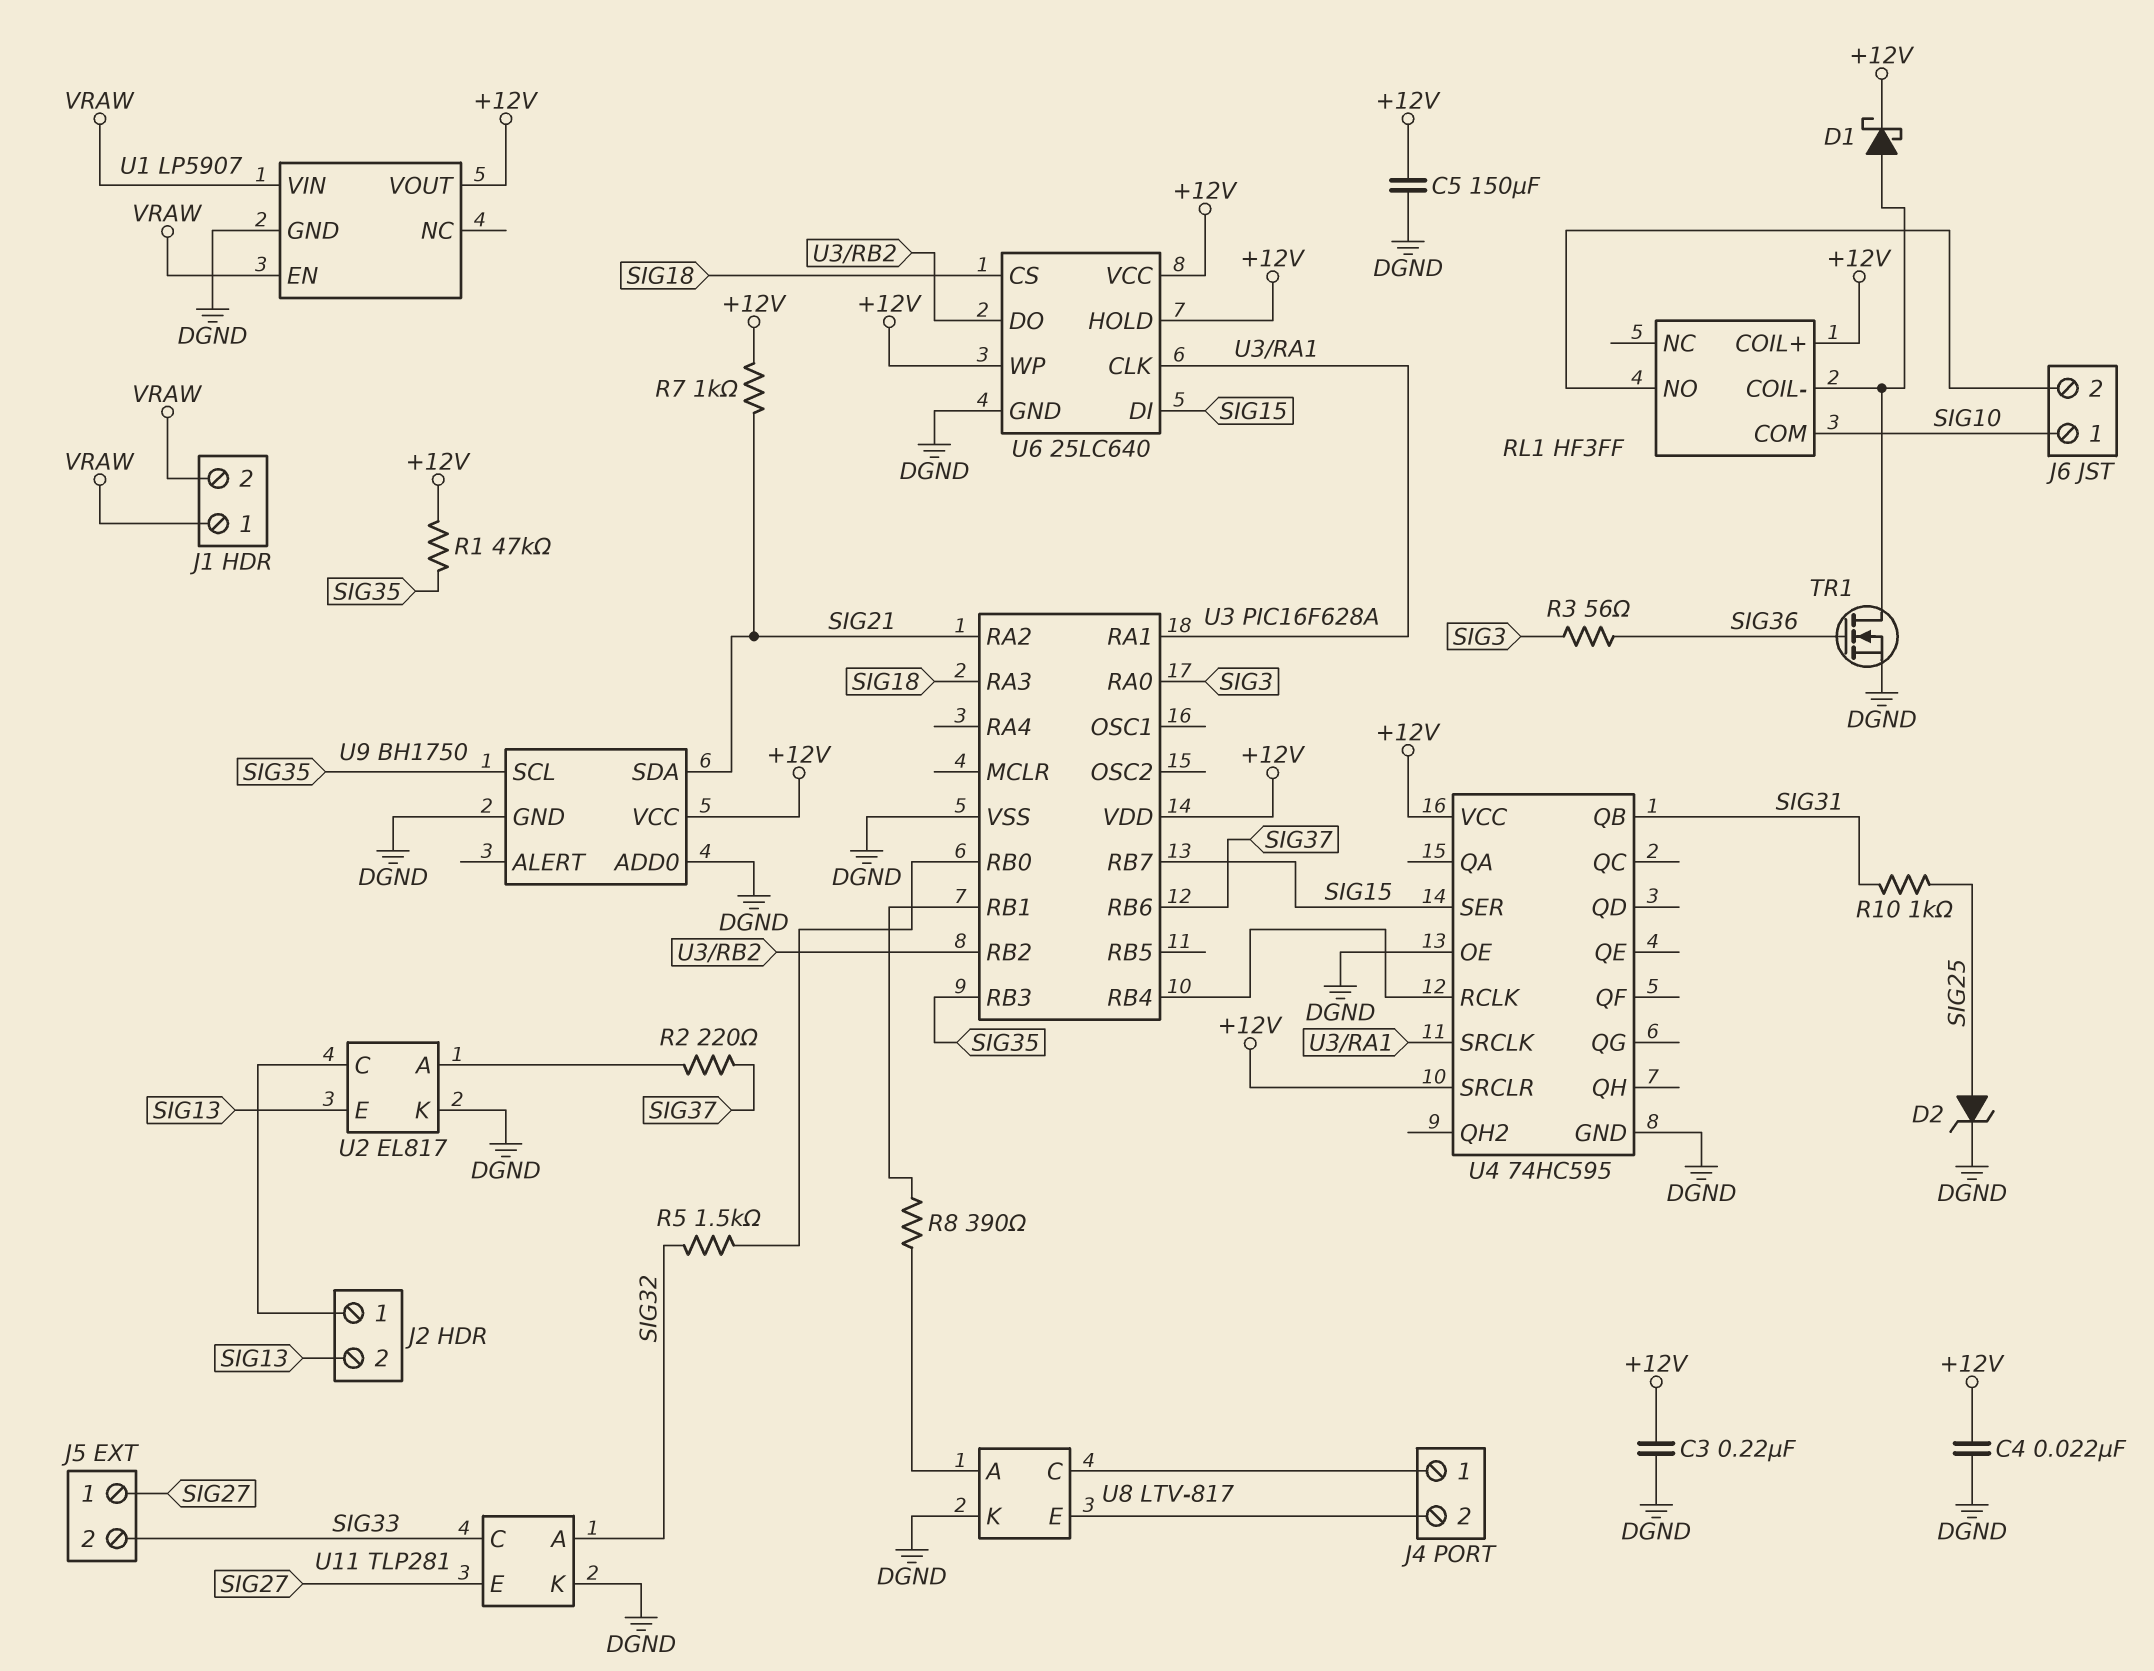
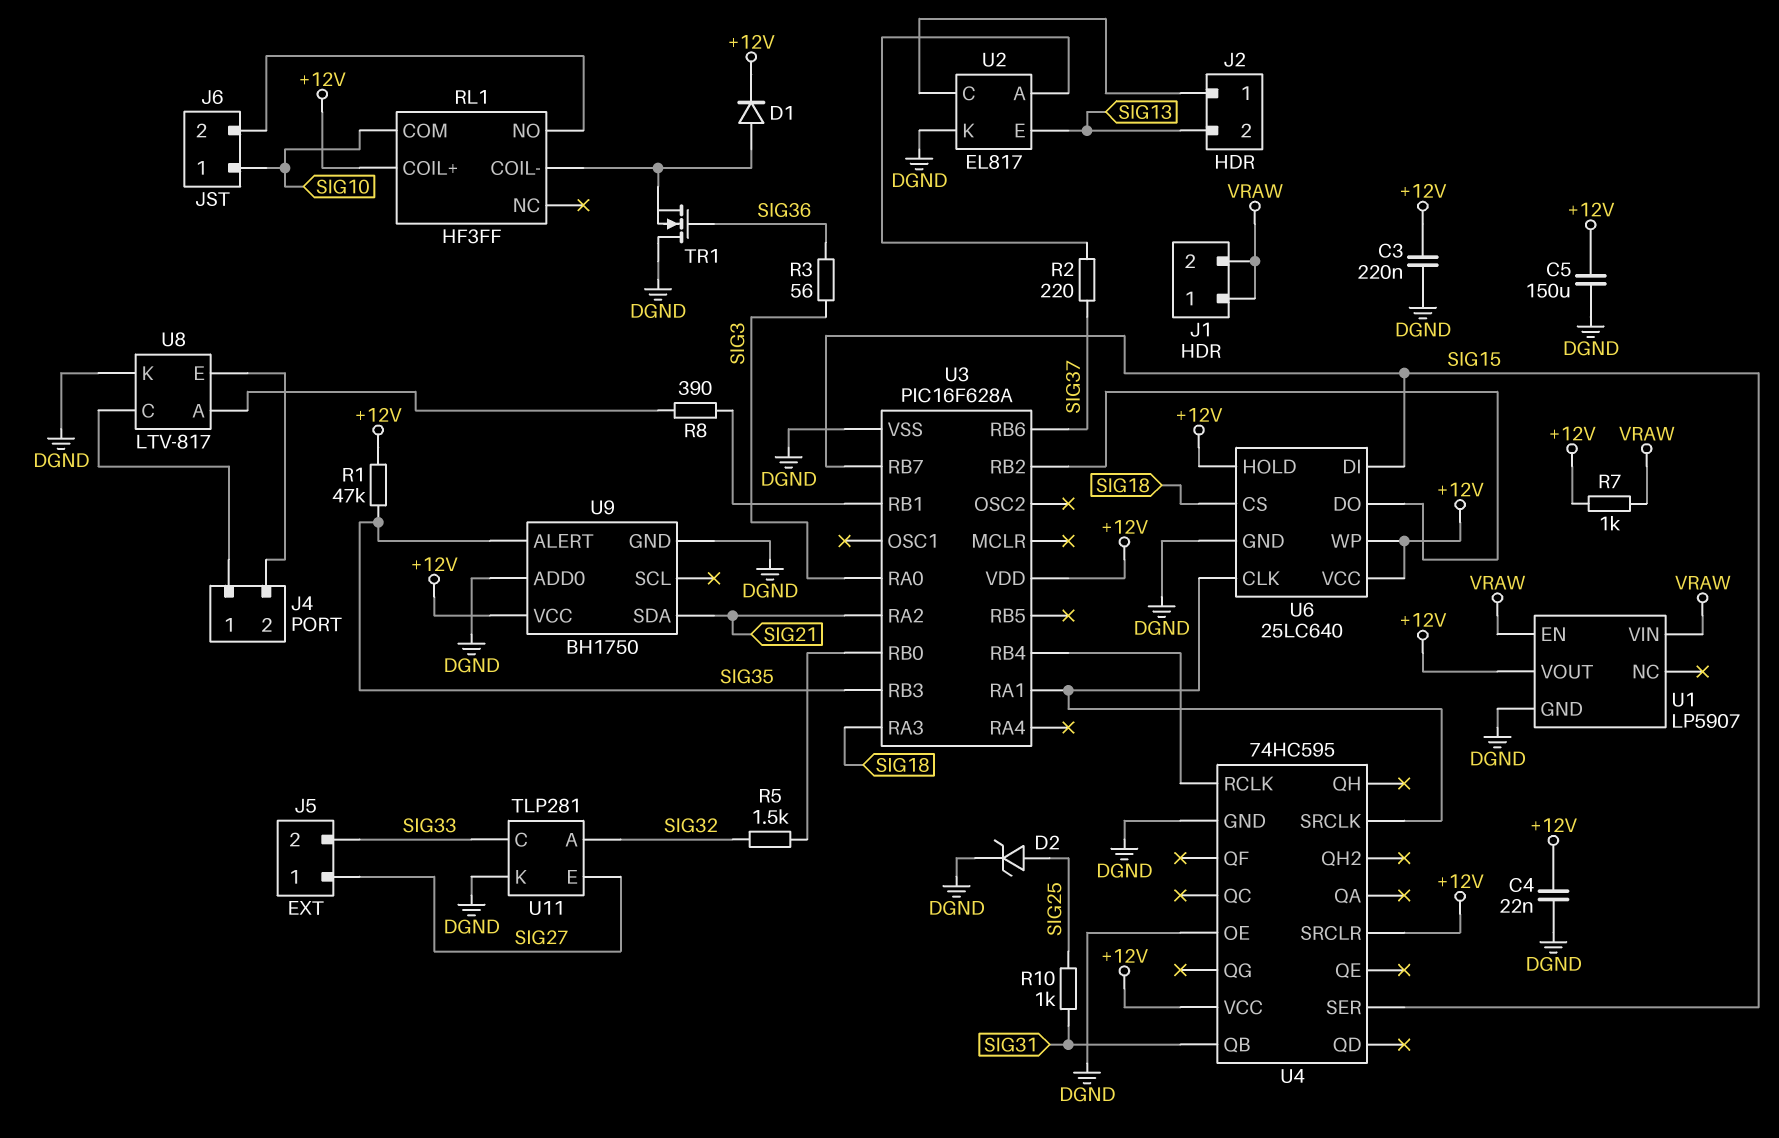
D1: schottky (A RL1/COIL-, K +12V) -> diode (A RL1/COIL-, K +12V)
R7: 1k (+12V, SIG21) -> 1k (+12V, VRAW)
TR1: NMOS (G SIG36, D RL1/COIL-, S DGND) -> NMOS (G SIG36, D DGND, S RL1/COIL-)
U9 pin ALERT: none -> SIG35
U9 pin SCL: SIG35 -> none

